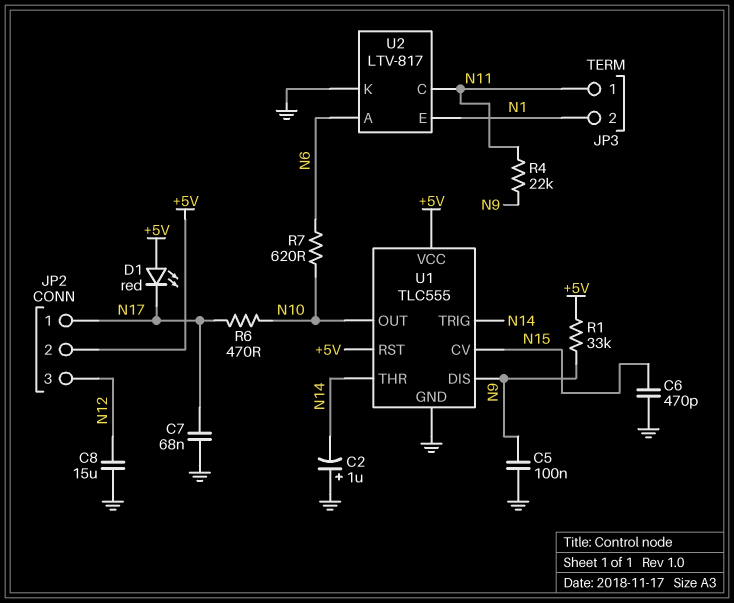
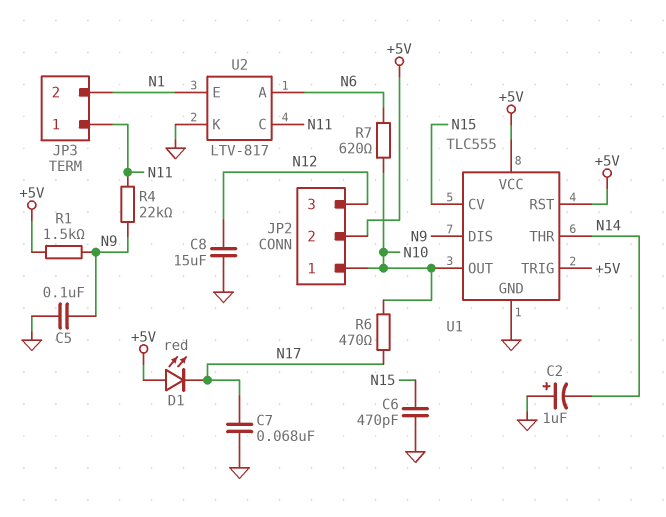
JP2 pin 1: N17 -> N10
R1: 33k (+5V, N9) -> 1.5k (+5V, N9)
U1 pin TRIG: N14 -> +5V

